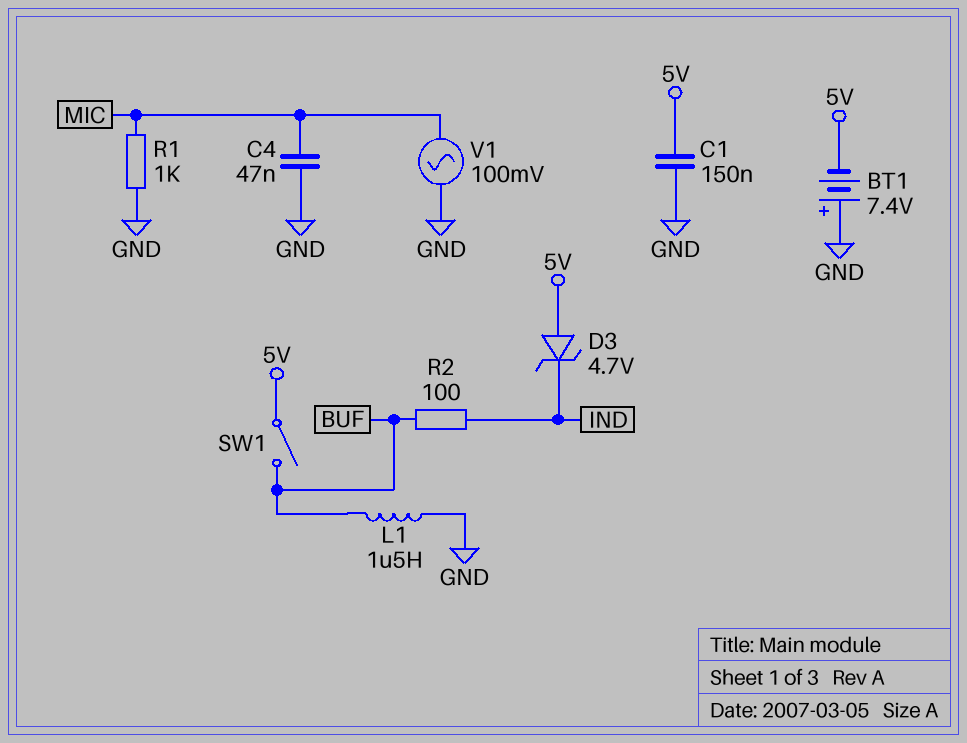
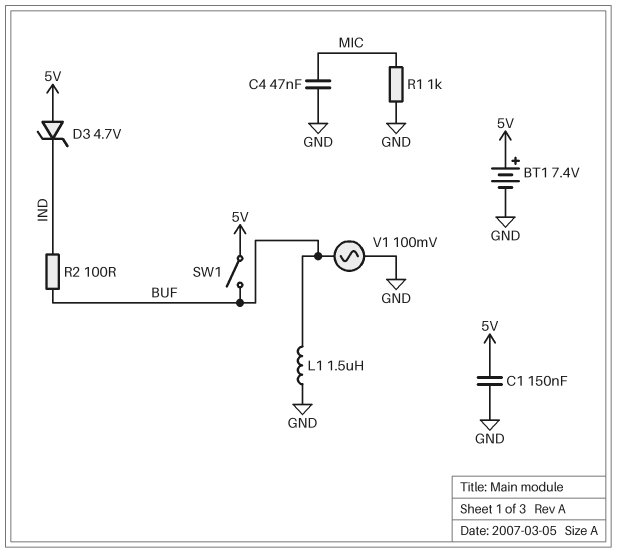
BT1: 7.4V (plus GND, minus 5V) -> 7.4V (plus 5V, minus GND)
V1: AC 100mV (GND, MIC) -> AC 100mV (BUF, GND)

